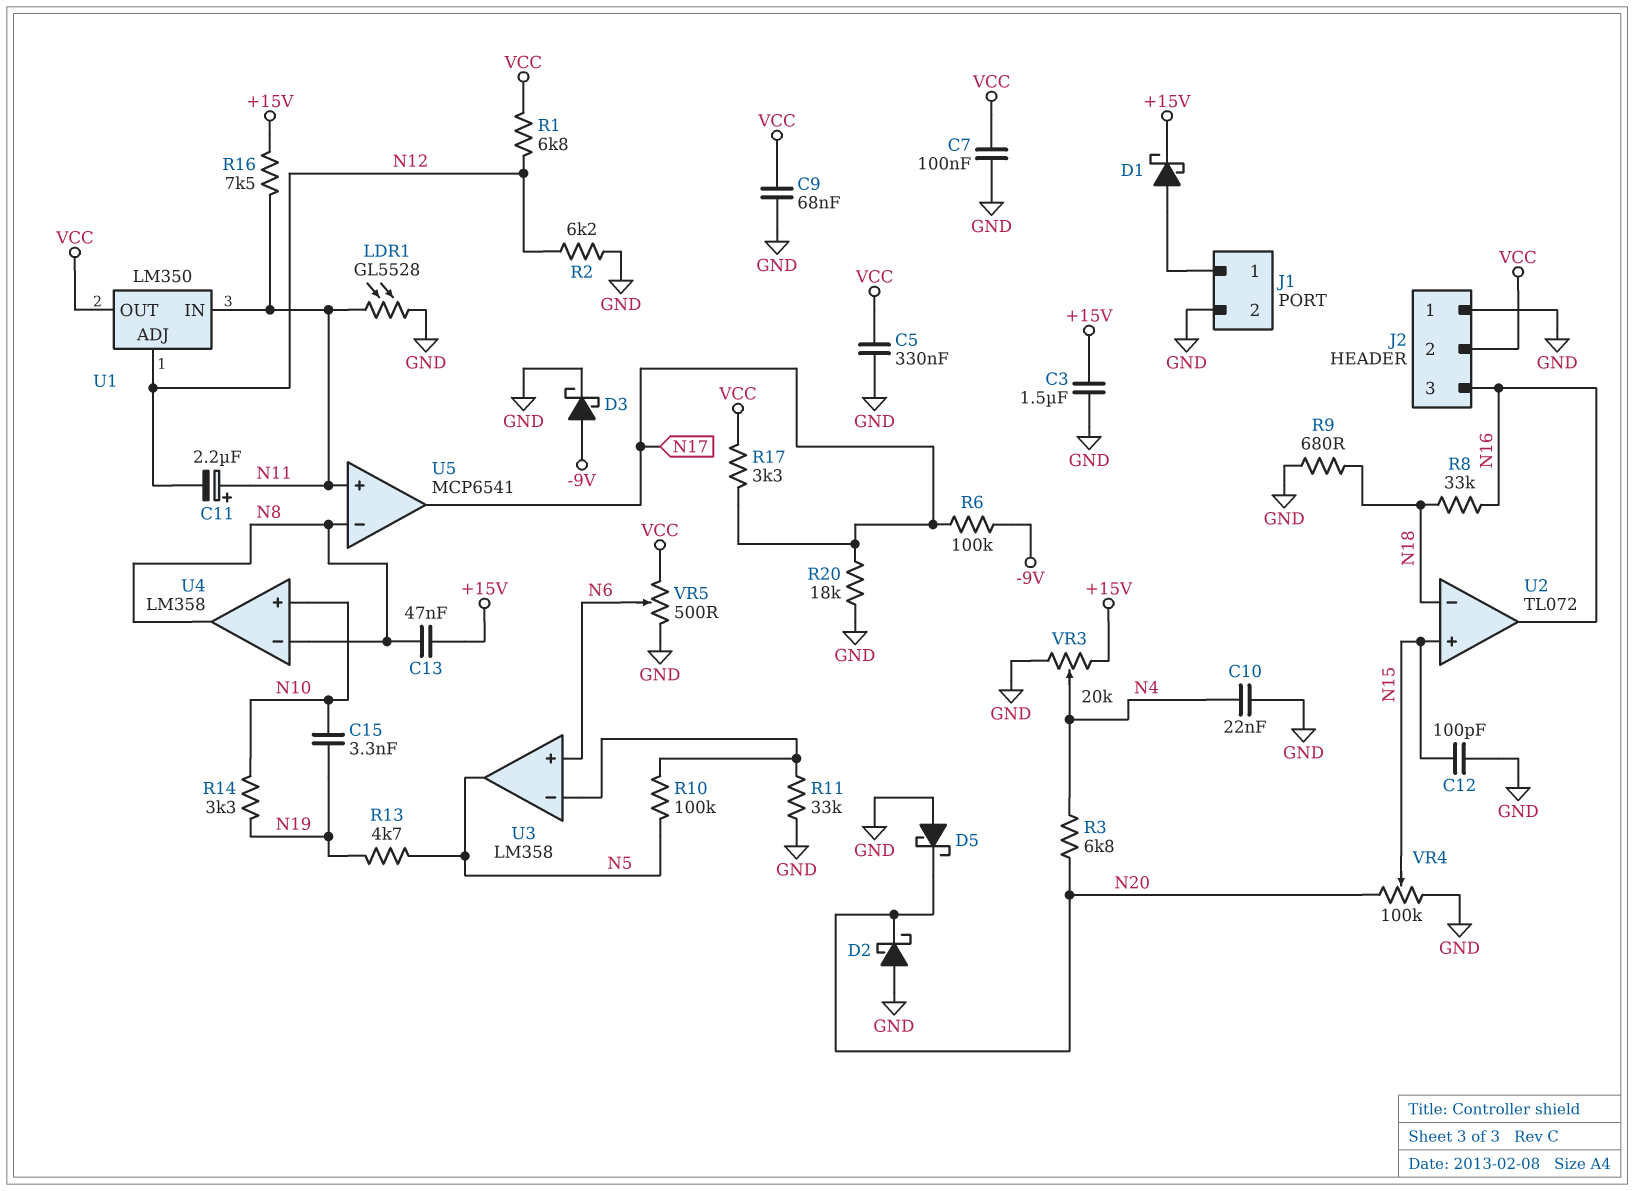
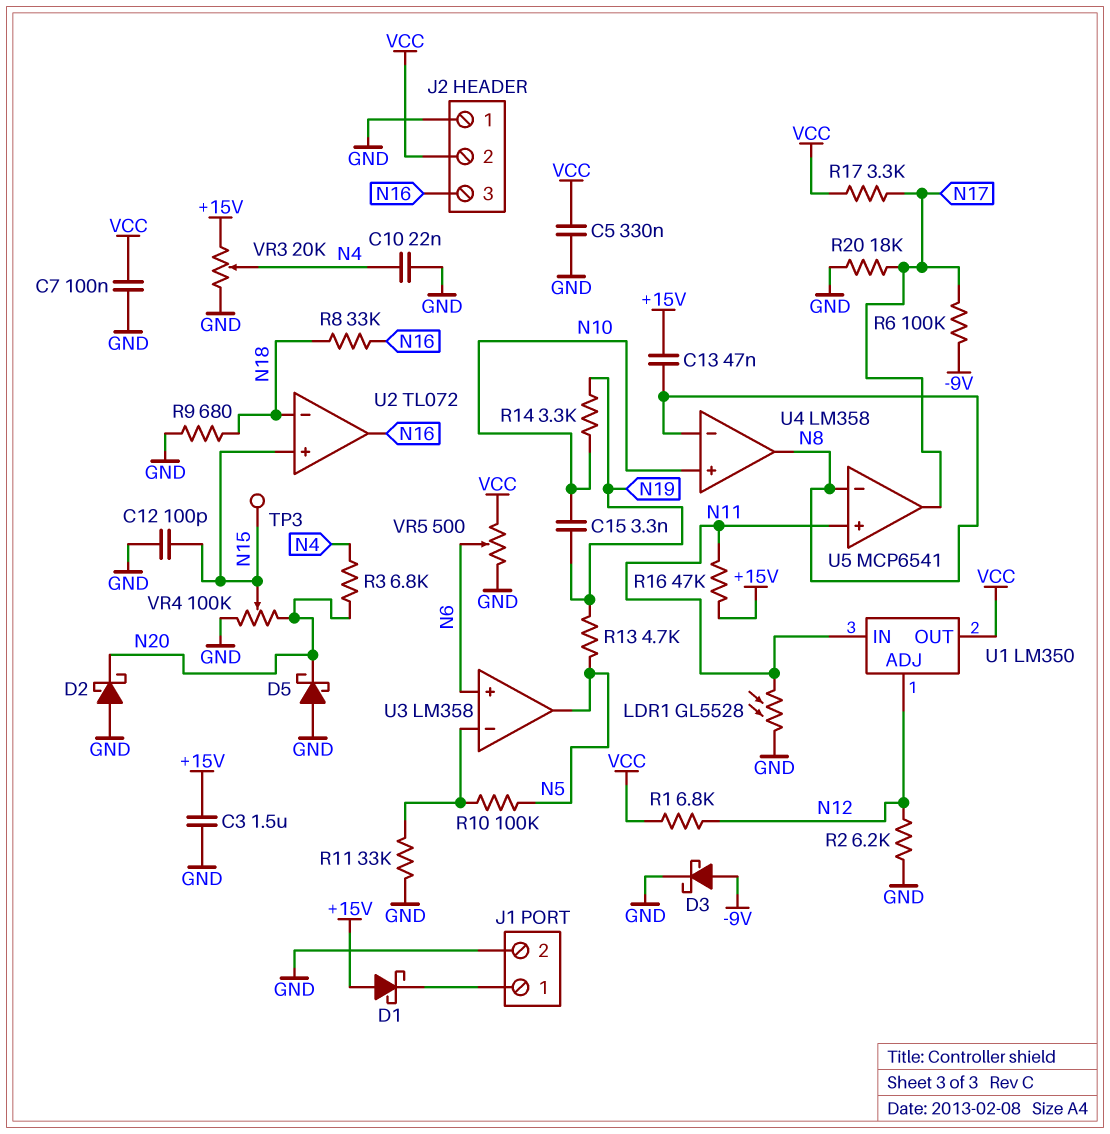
C9: 68nF (GND, VCC) -> none
C11: 2.2uF (plus N11, minus N12) -> none
D1: schottky (A J1/1, K +15V) -> schottky (A +15V, K J1/1)
R16: 7.5k (+15V, N11) -> 47k (+15V, N11)
TP3: none -> test point (N15)

